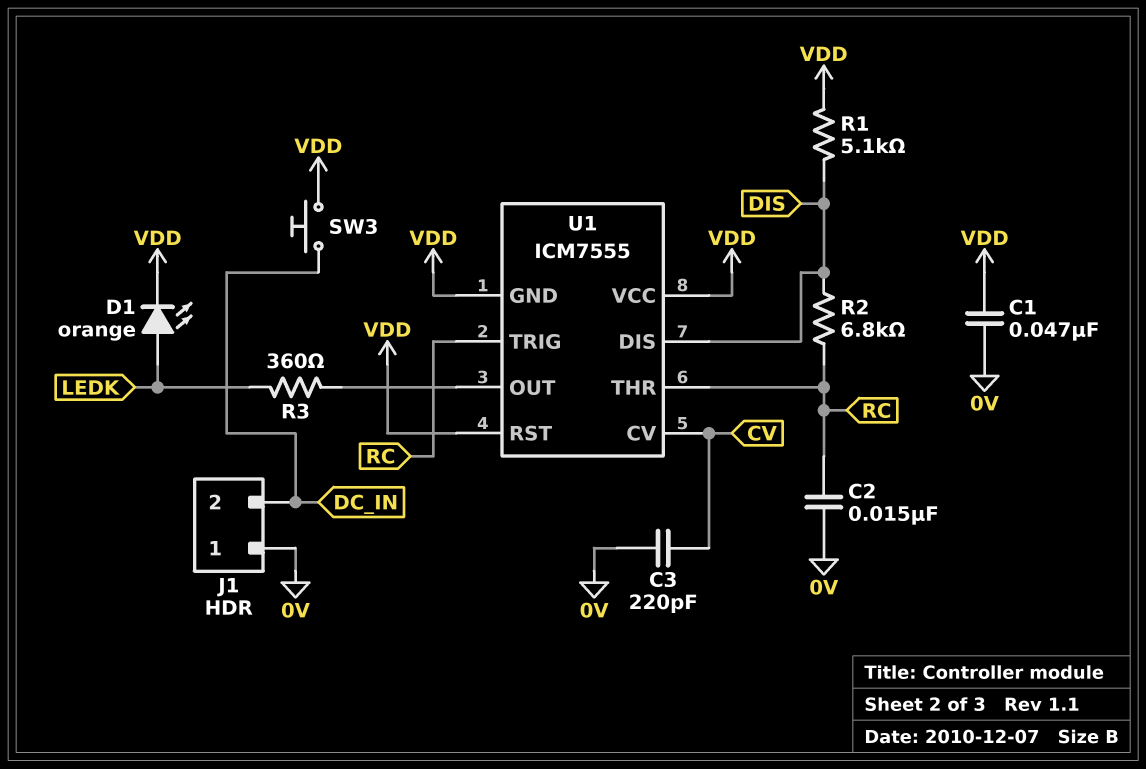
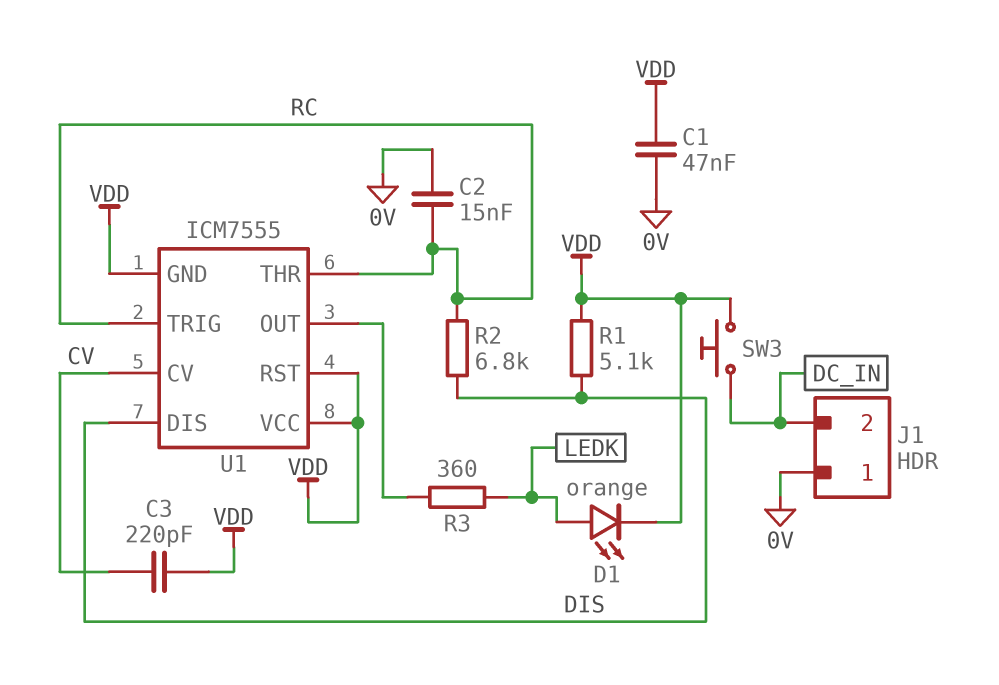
C3: 220pF (0V, CV) -> 220pF (CV, VDD)

